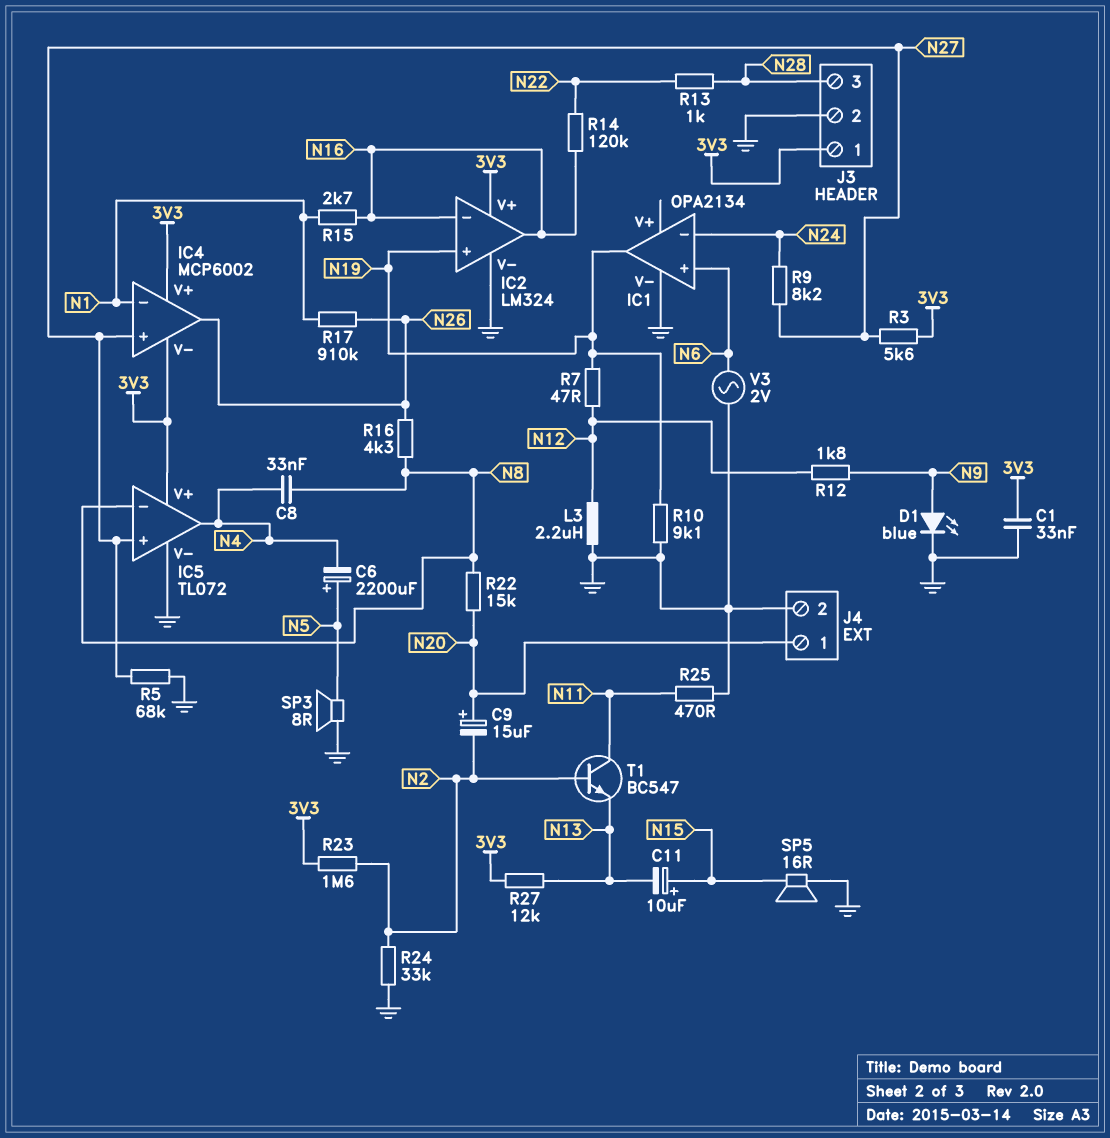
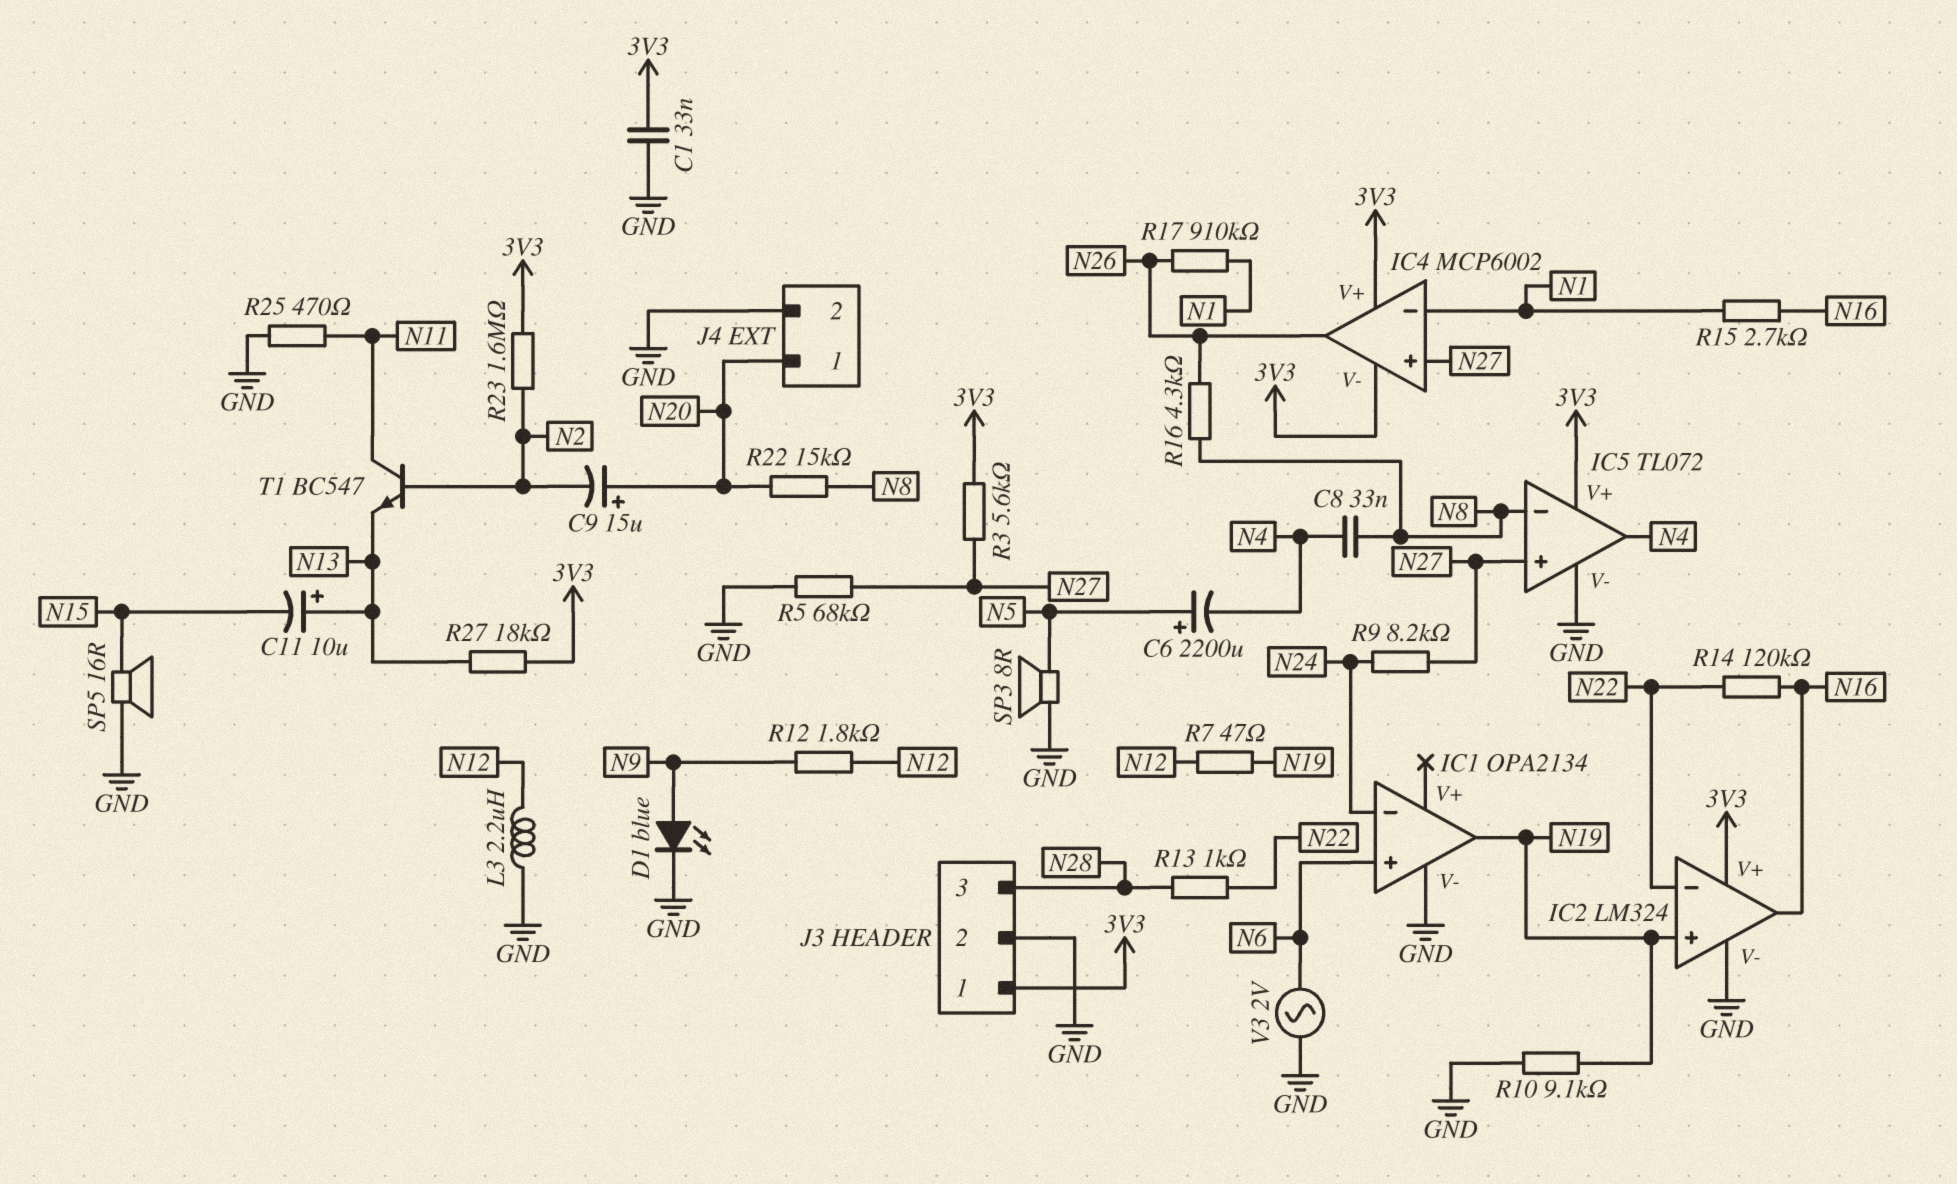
C11: 10uF (plus N15, minus N13) -> 10uF (plus N13, minus N15)
IC2 pin in-: N16 -> N22
R24: 33k (GND, N2) -> none
R27: 12k (3V3, N13) -> 18k (3V3, N13)

